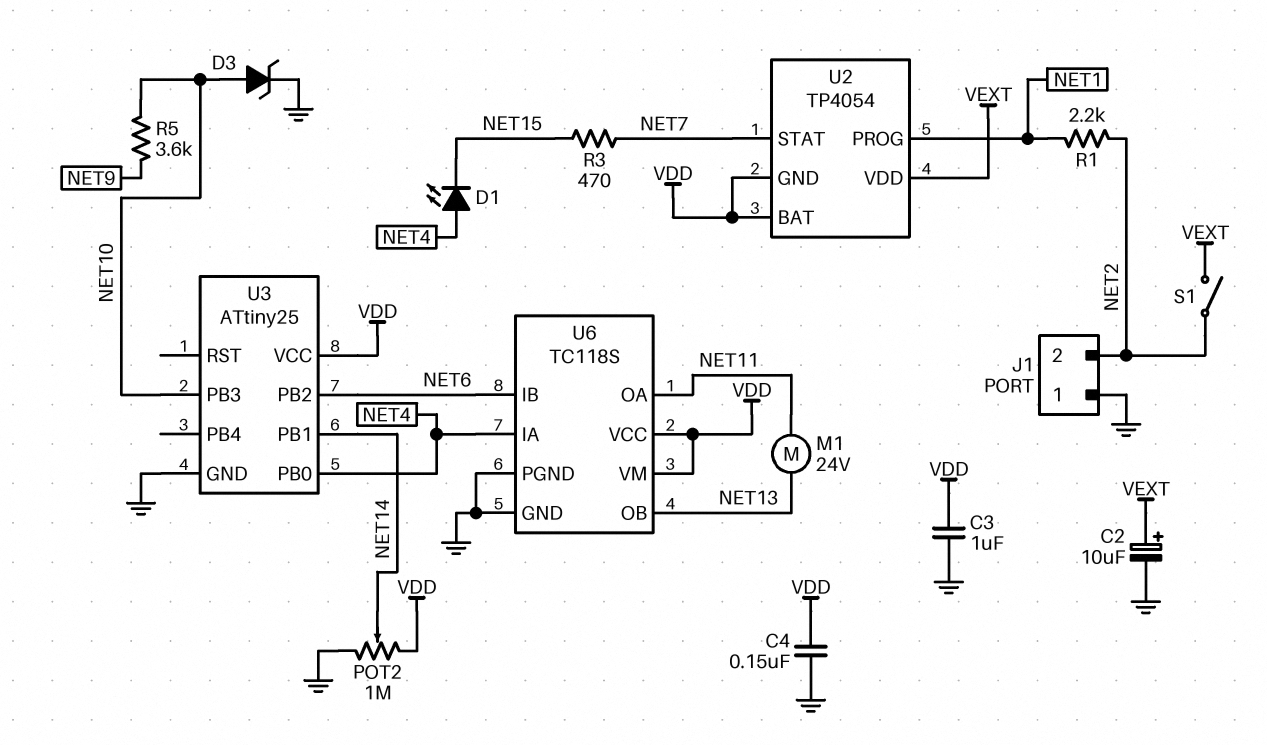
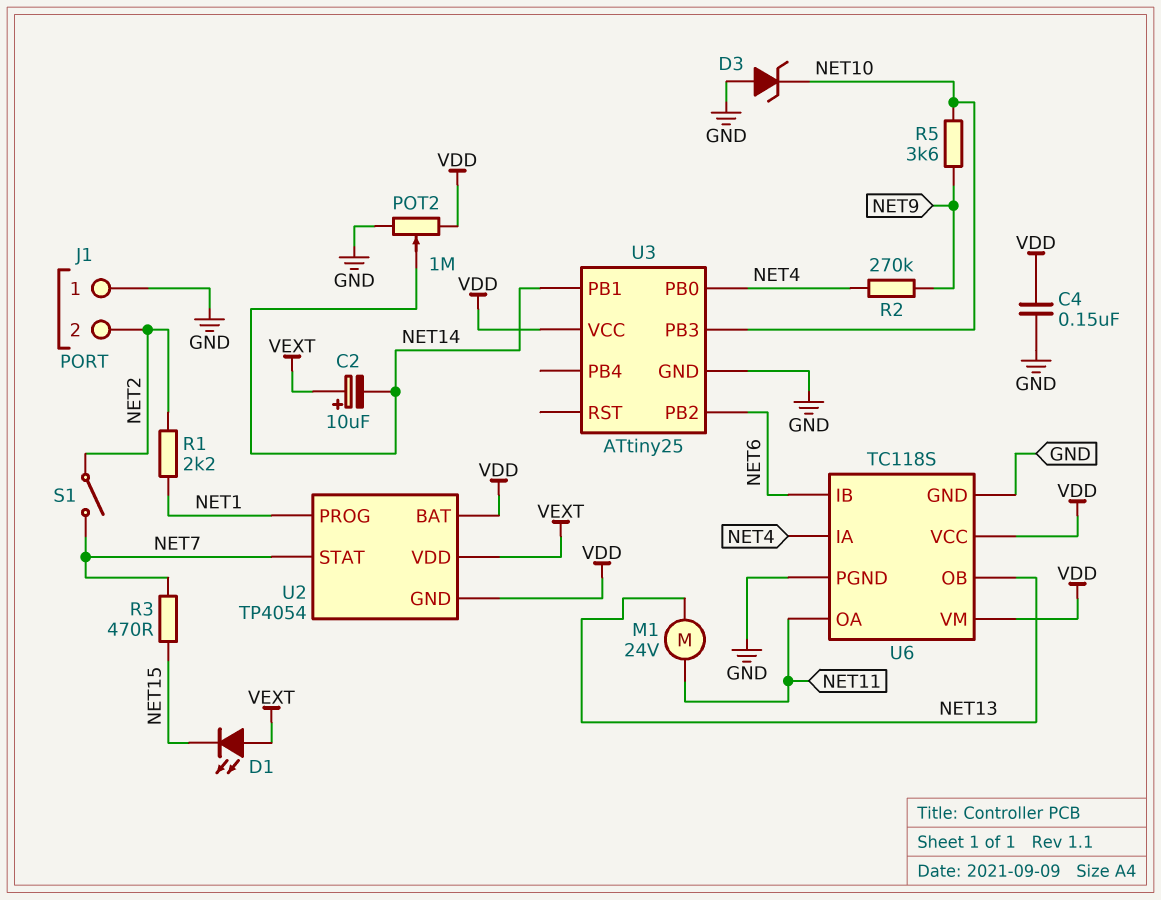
C2: 10uF (plus VEXT, minus GND) -> 10uF (plus VEXT, minus NET14)
C3: 1uF (GND, VDD) -> none
D1: LED (A NET4, K NET15) -> LED (A VEXT, K NET15)
D3: zener (A NET10, K GND) -> zener (A GND, K NET10)
R2: none -> 270k (NET4, NET9)
S1: switch (NET2, VEXT) -> switch (NET2, NET7)

